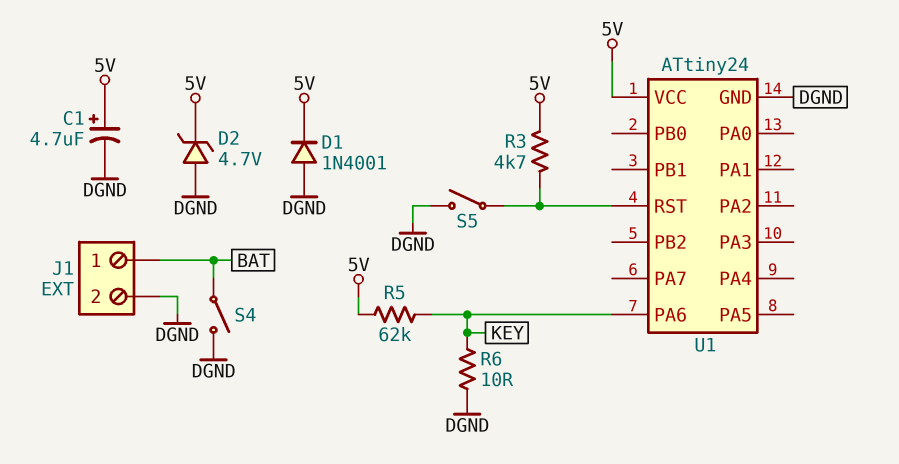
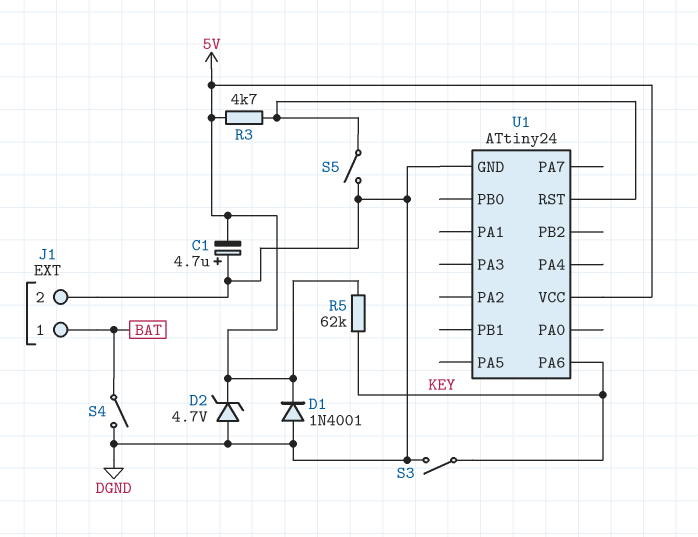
C1: 4.7uF (plus 5V, minus DGND) -> 4.7uF (plus DGND, minus 5V)
R6: 10 (DGND, KEY) -> none
S3: none -> switch (DGND, KEY)

